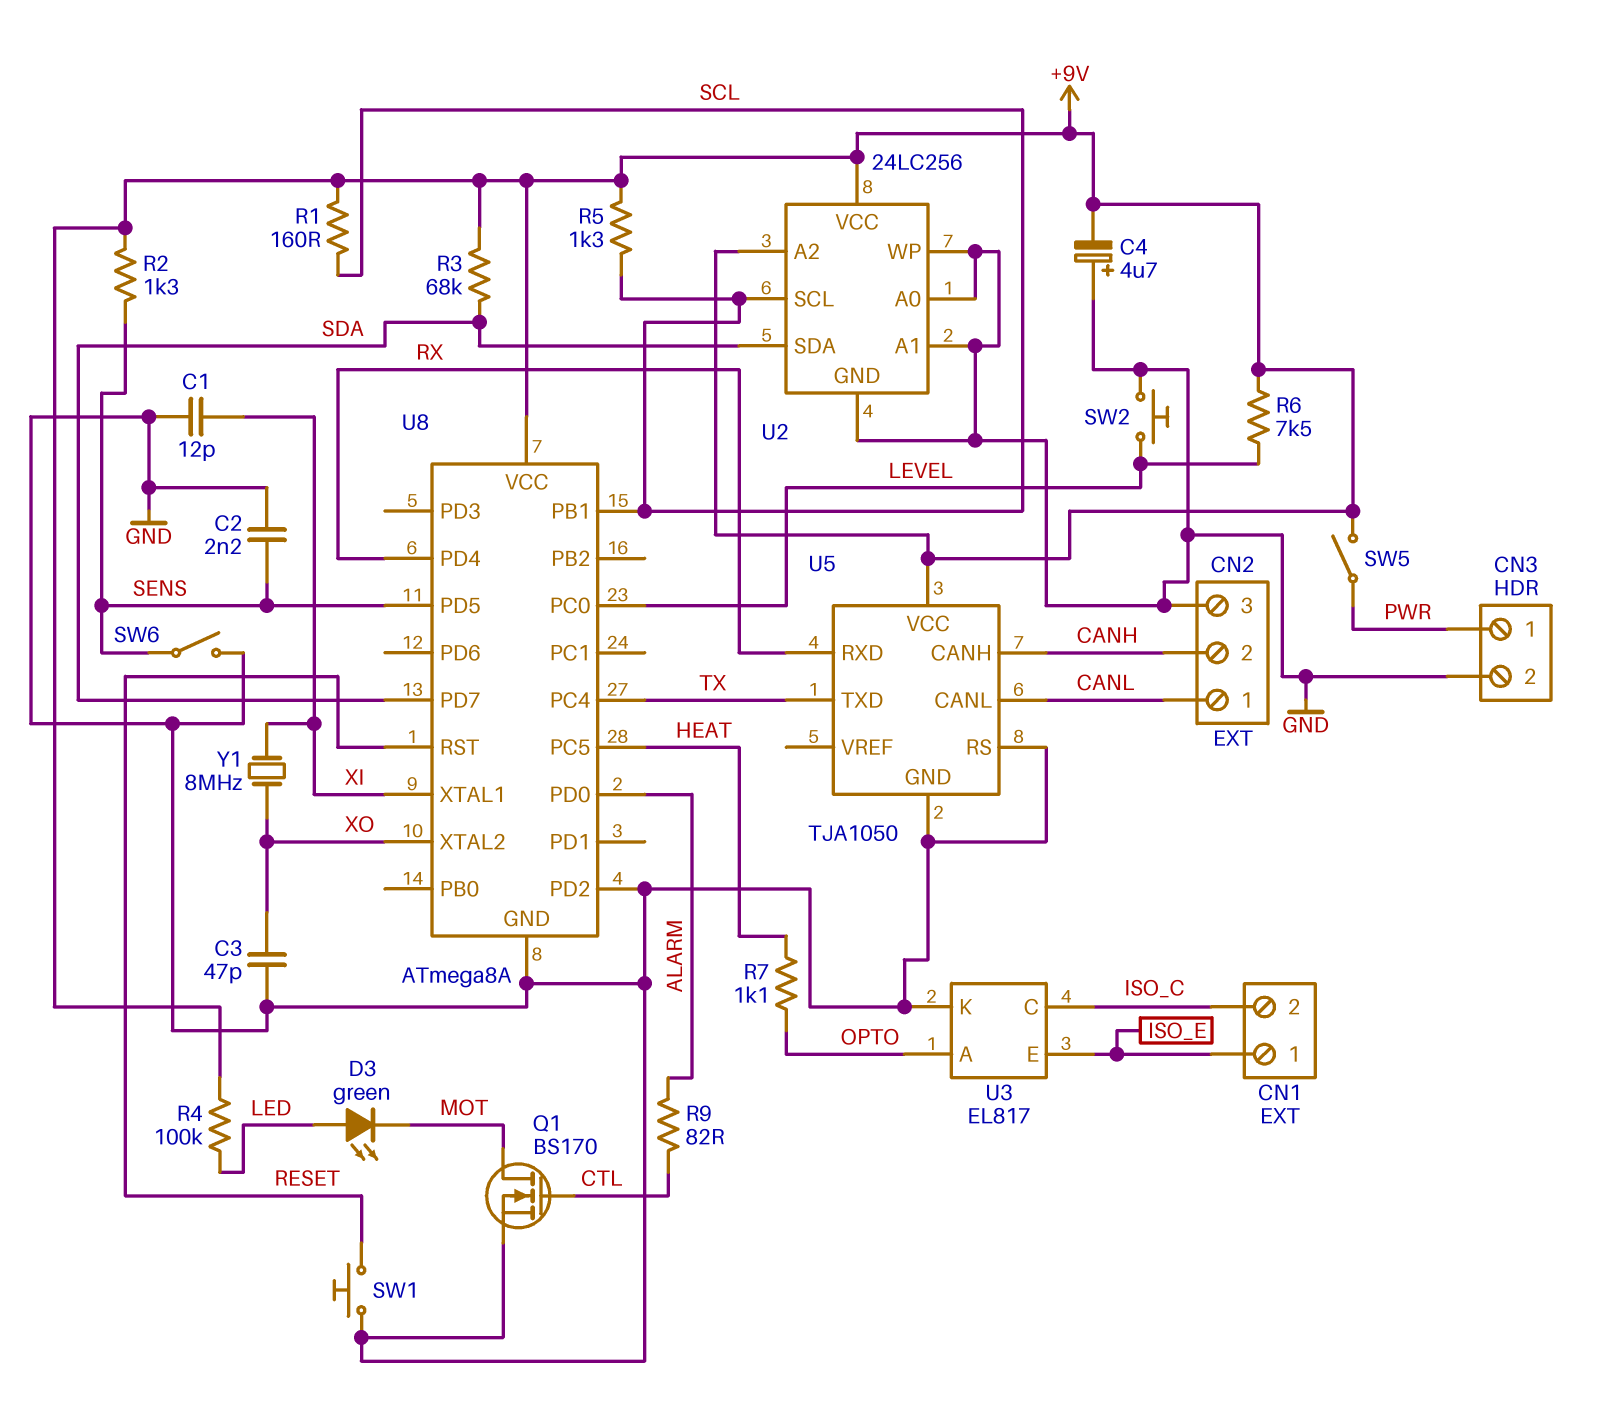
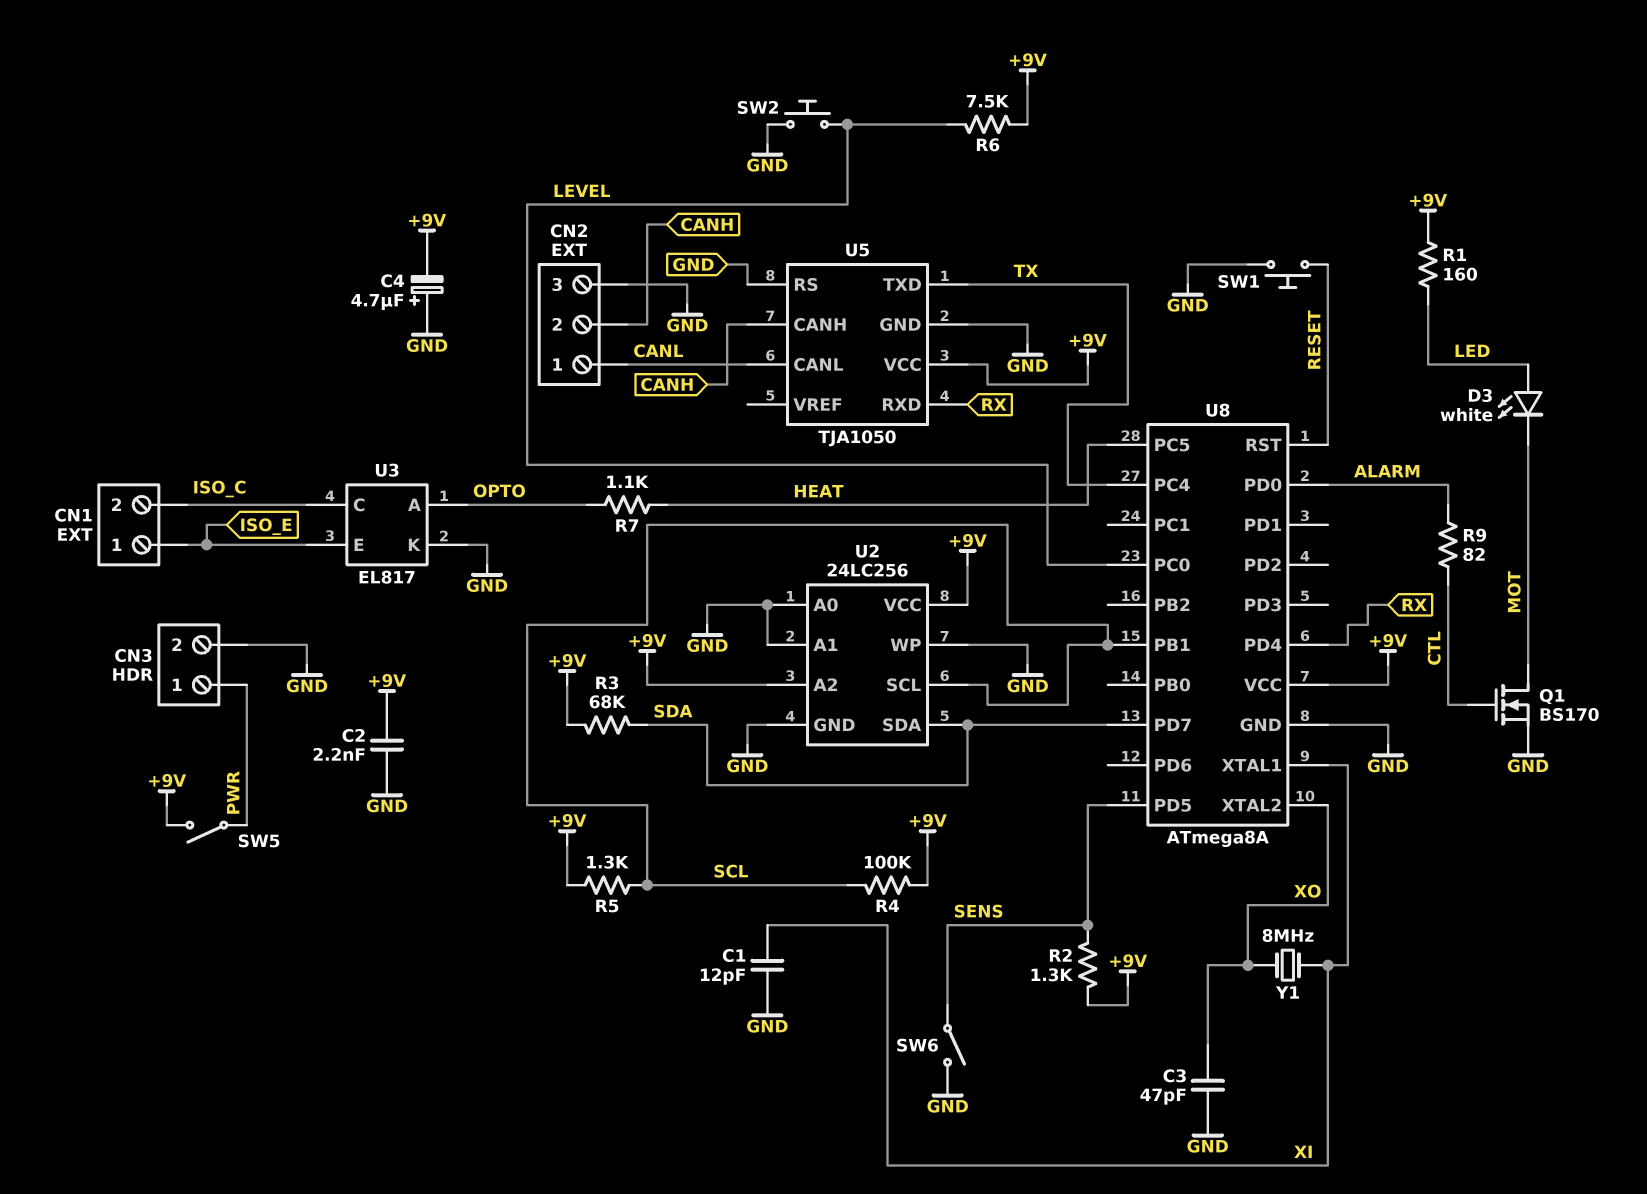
C2: 2.2nF (GND, SENS) -> 2.2nF (+9V, GND)
D3: LED green (A LED, K MOT) -> LED white (A LED, K MOT)
R1: 160 (+9V, SCL) -> 160 (+9V, LED)
R4: 100k (+9V, LED) -> 100k (+9V, SCL)
U8 pin PD2: GND -> none

